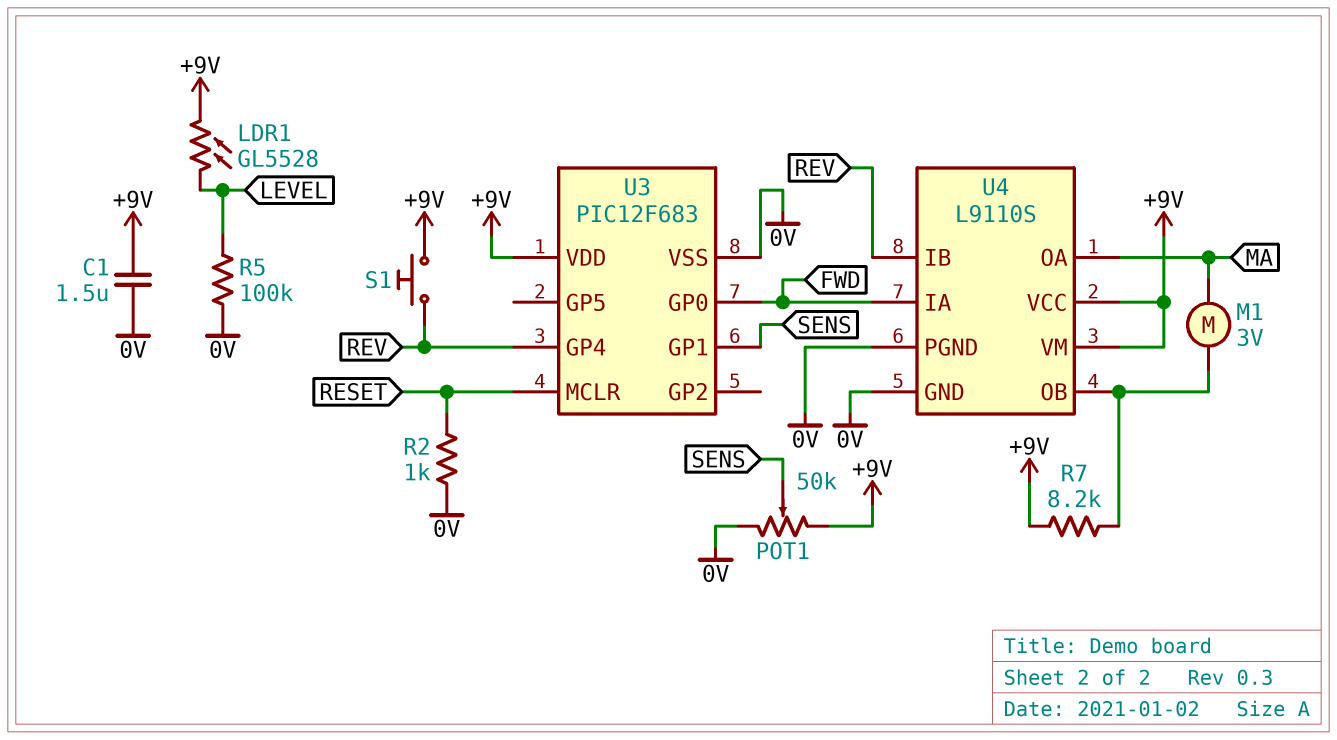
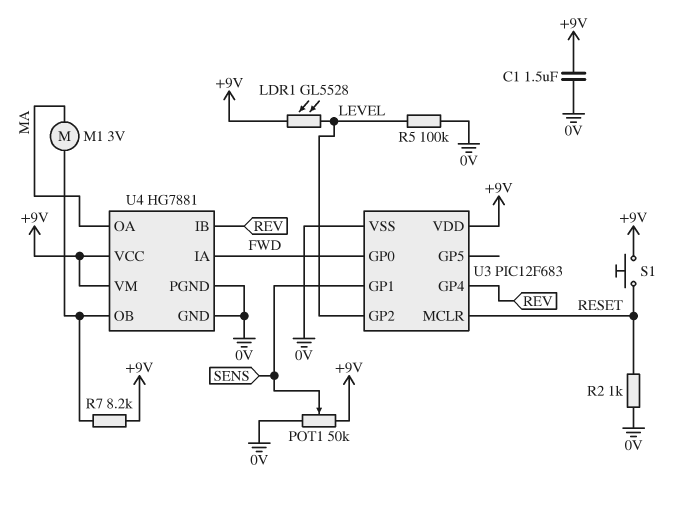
S1: button (+9V, REV) -> button (+9V, RESET)
U3 pin GP2: none -> LEVEL
U4: L9110S -> HG7881

